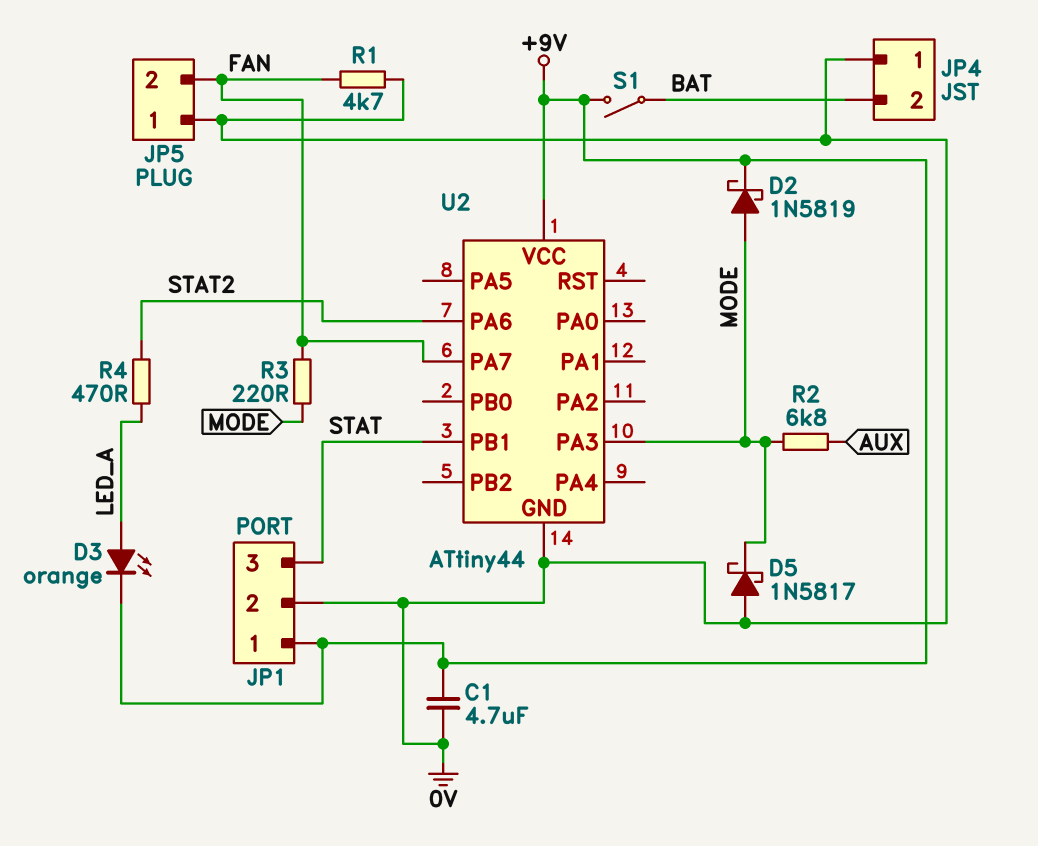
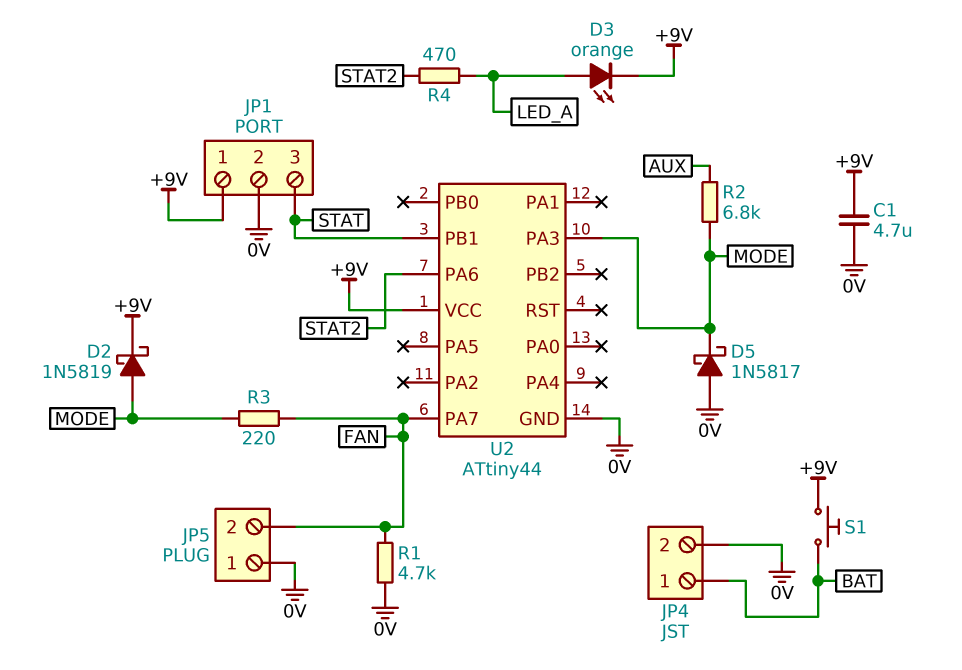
JP4 pin 1: 0V -> BAT
JP4 pin 2: BAT -> 0V
S1: switch (+9V, BAT) -> button (+9V, BAT)

